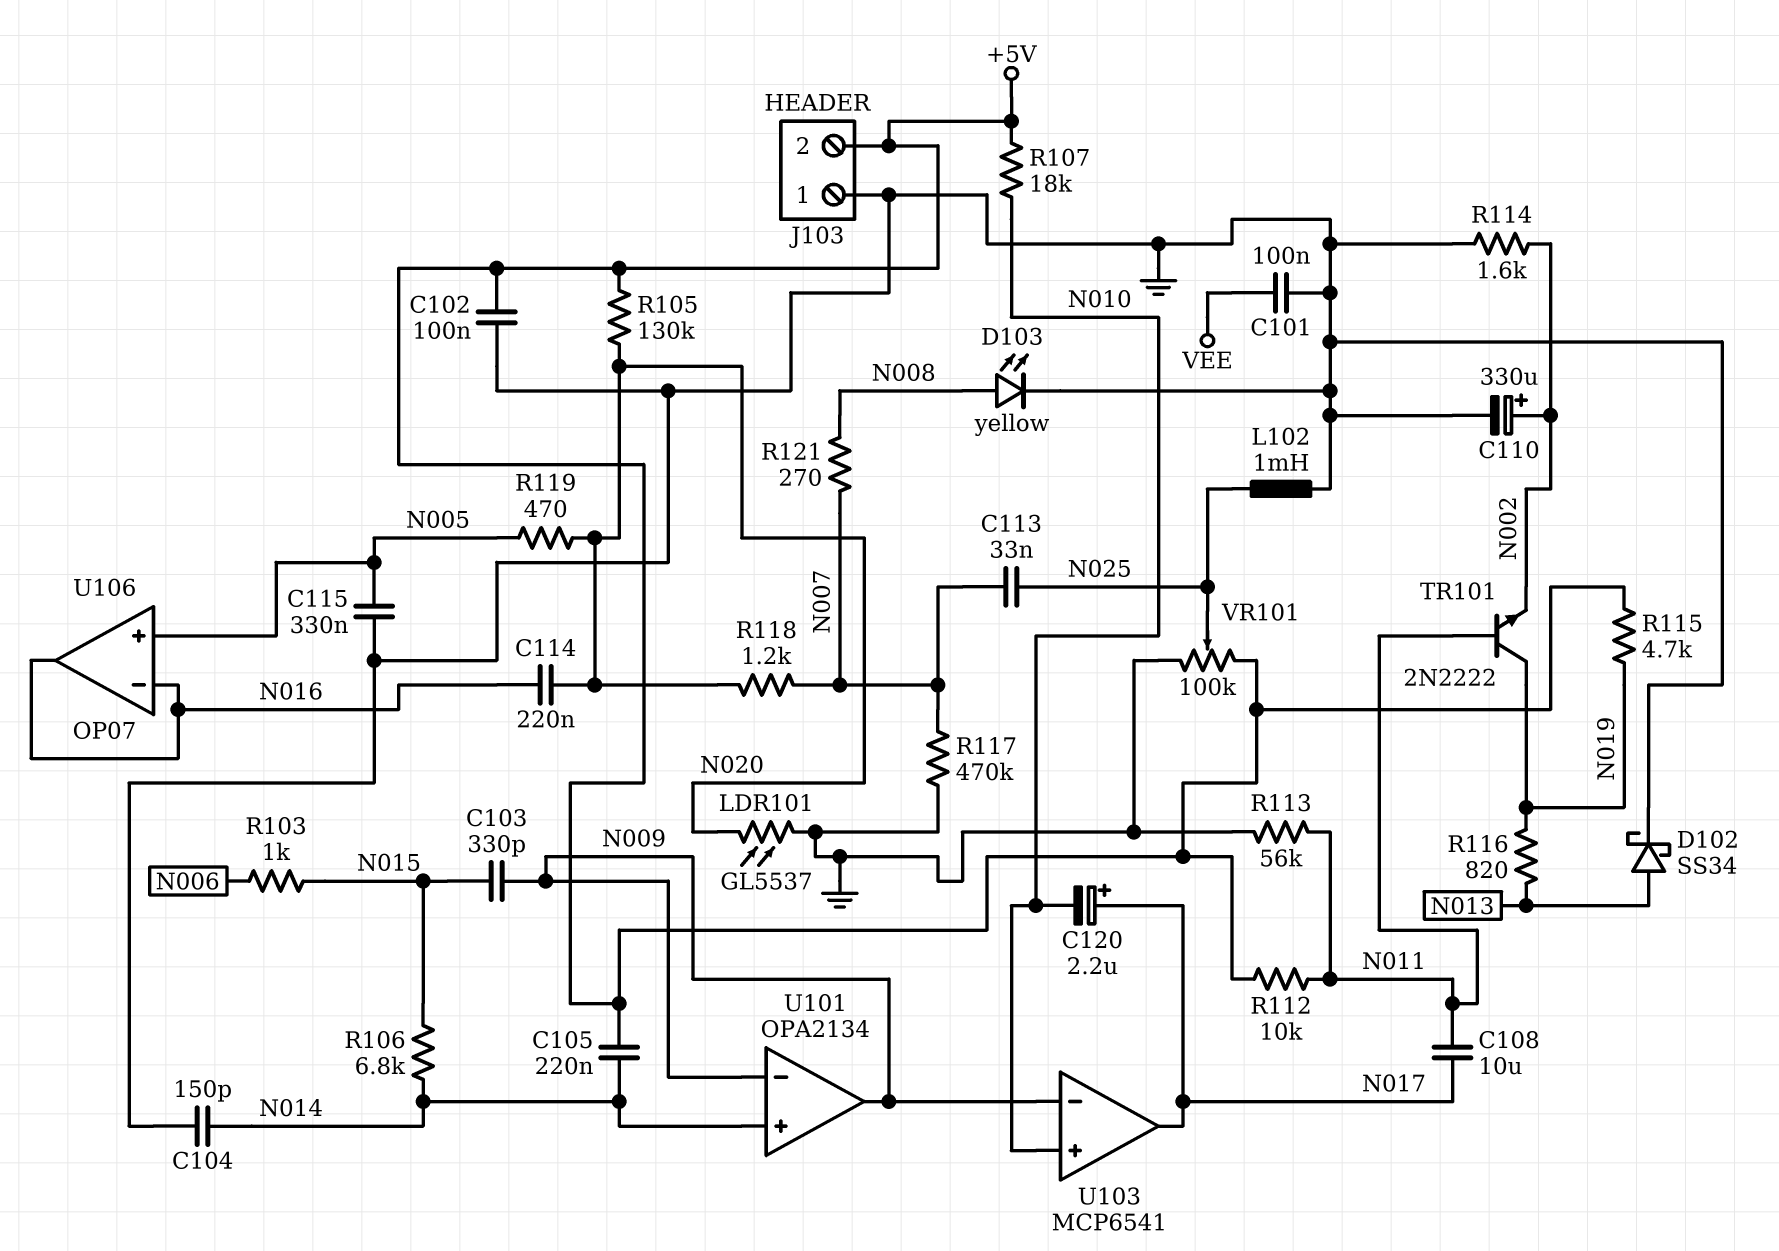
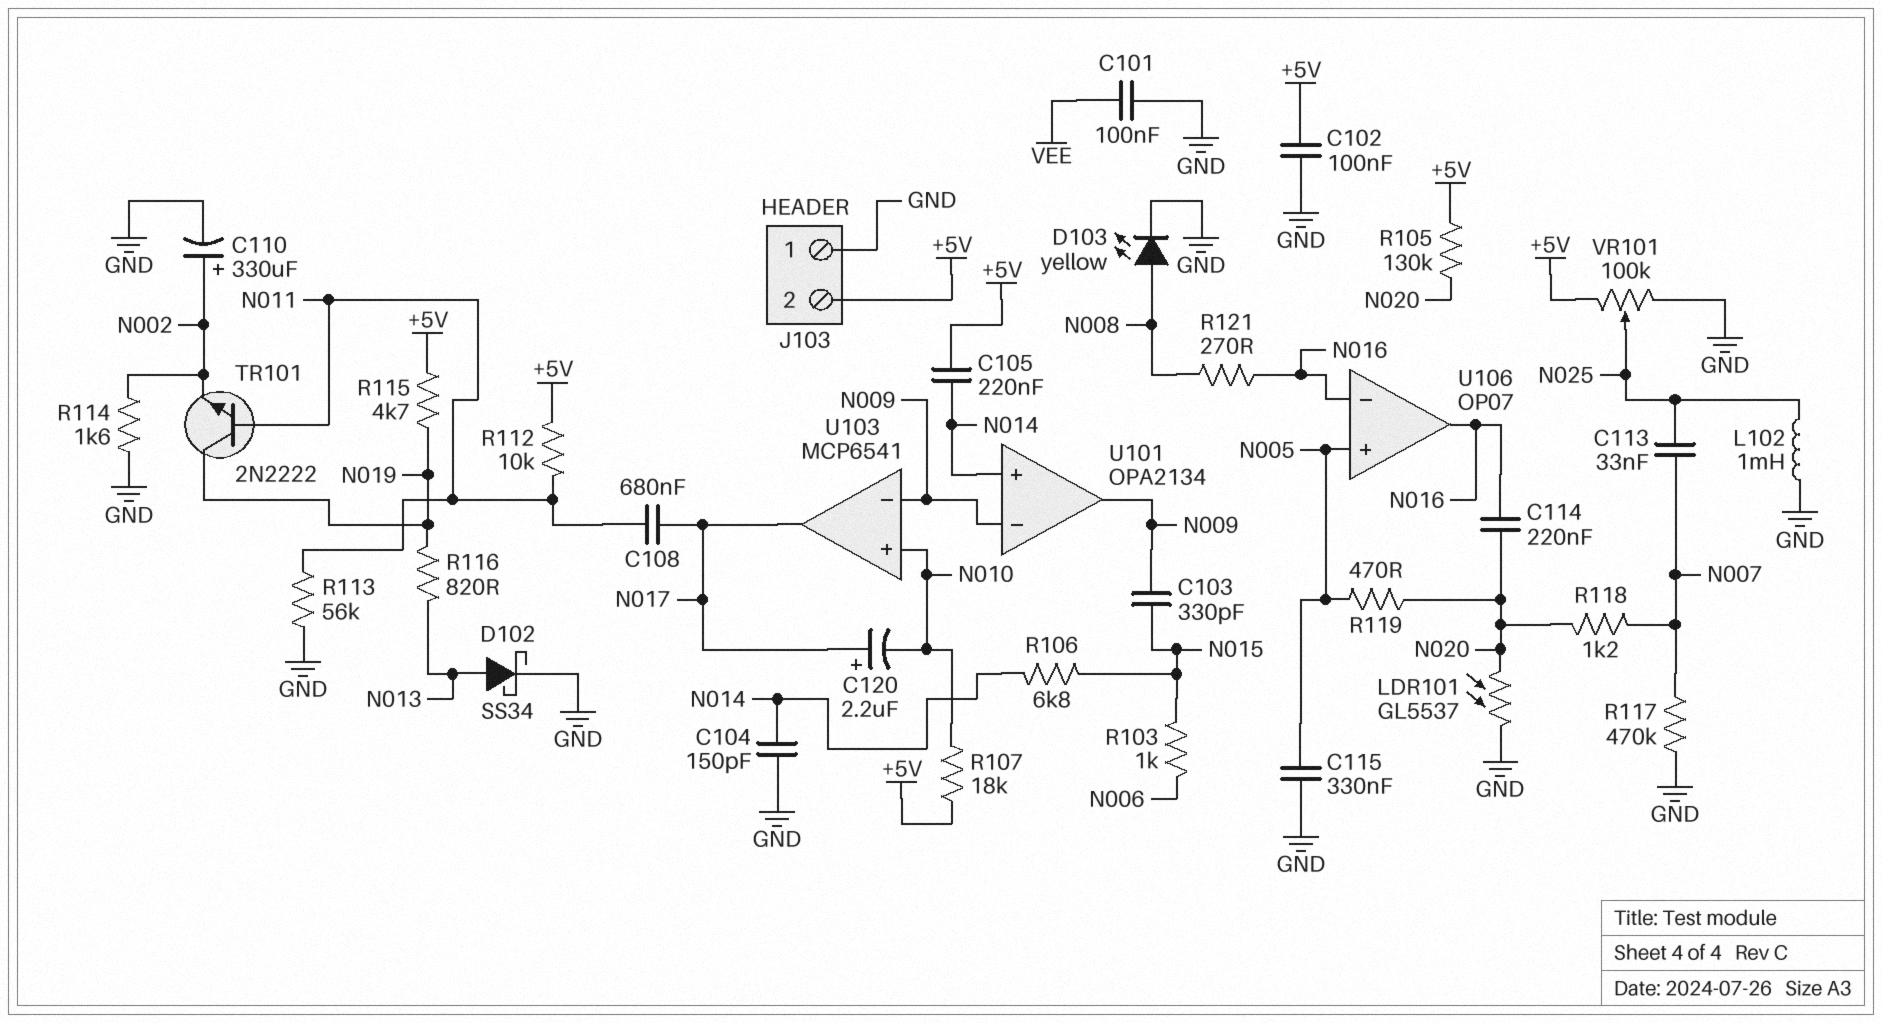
C108: 10uF (N011, N017) -> 680nF (N011, N017)
R121: 270 (N007, N008) -> 270 (N008, N016)

